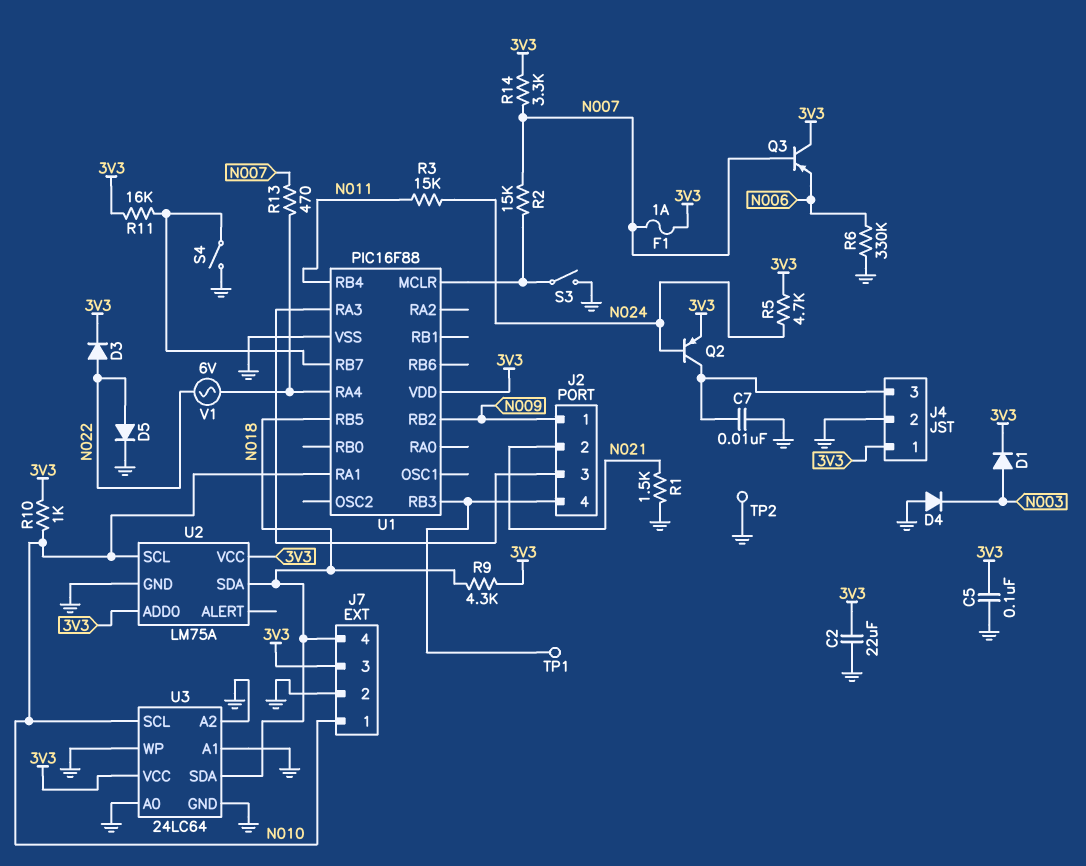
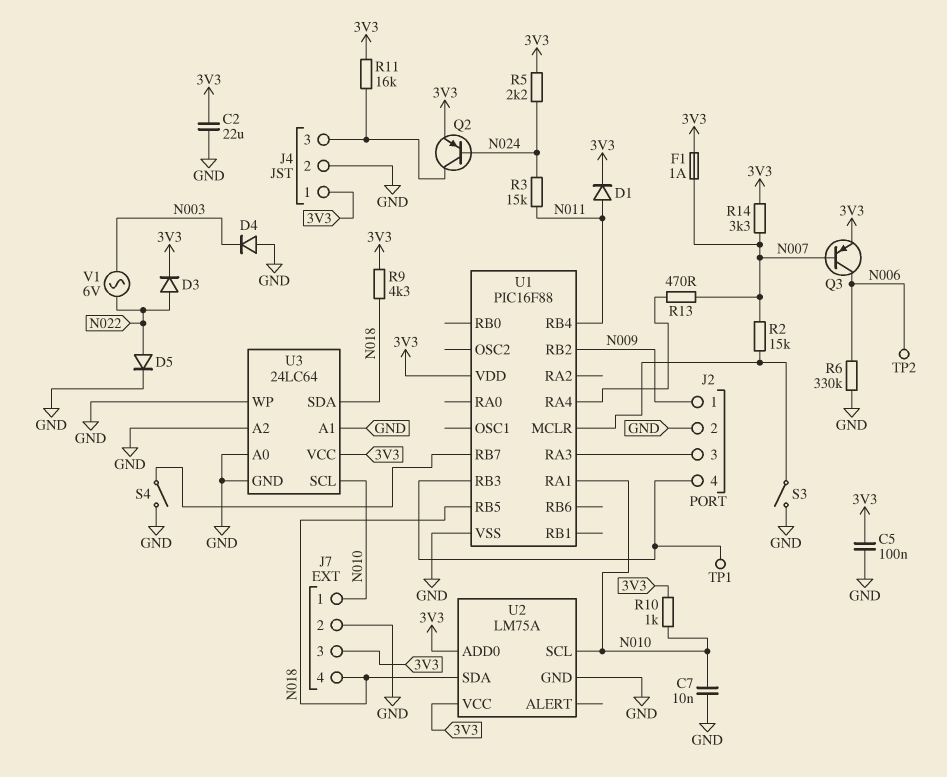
C7: 10nF (GND, J4/3) -> 10nF (GND, N010)
D1: diode (A N003, K 3V3) -> diode (A N011, K 3V3)
J2 pin 2: N021 -> GND
Q3: PNP (B N007, C 3V3, E N006) -> PNP (B N007, C N006, E 3V3)
R1: 1.5k (GND, N021) -> none
R5: 4.7k (3V3, N024) -> 2.2k (3V3, N024)
R11: 16k (3V3, U1/RB7) -> 16k (3V3, J4/3)
TP2: test point (GND) -> test point (N006)
V1: AC 6V (N022, U1/RA4) -> AC 6V (N003, N022)

